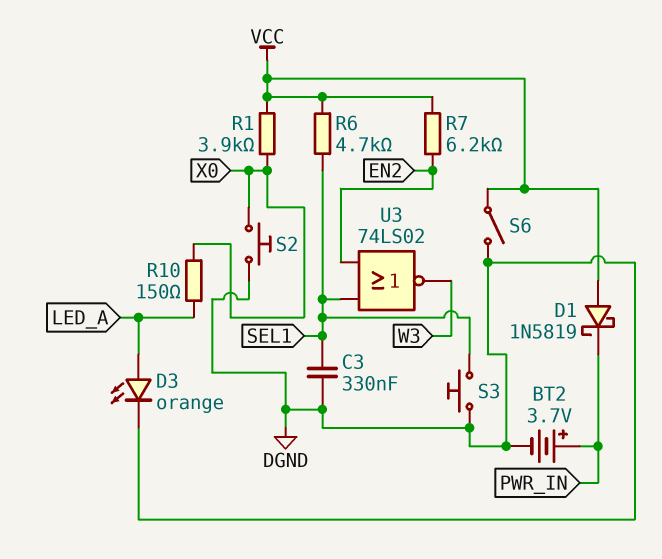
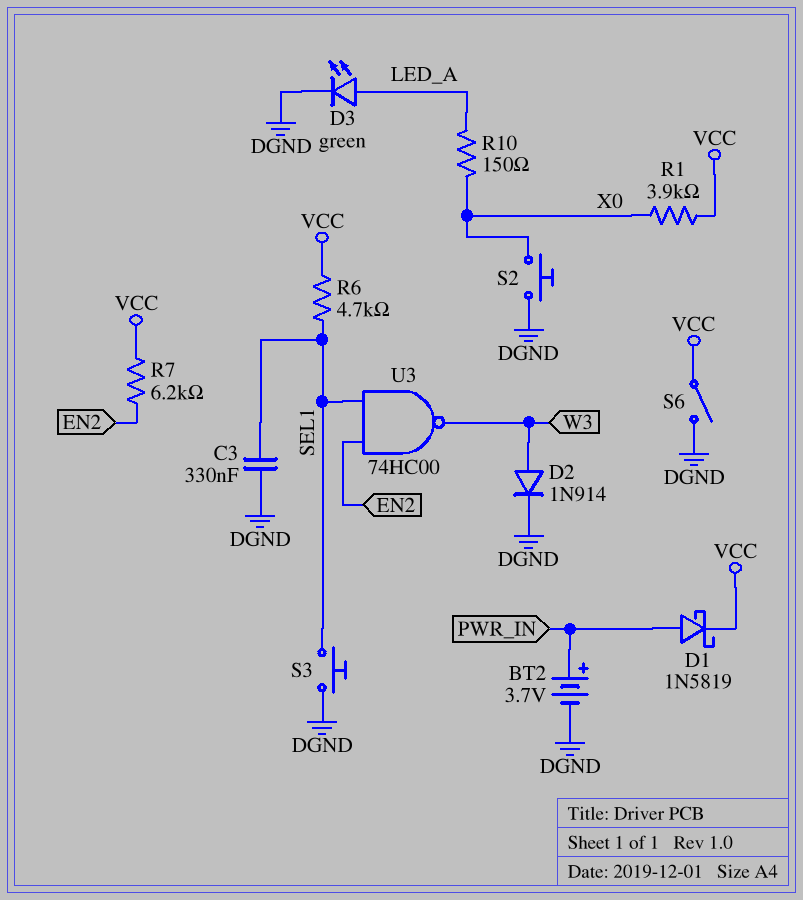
D1: schottky 1N5819 (A VCC, K PWR_IN) -> schottky 1N5819 (A PWR_IN, K VCC)
D2: none -> diode 1N914 (A W3, K DGND)
D3: LED orange (A LED_A, K DGND) -> LED green (A LED_A, K DGND)
U3: NOR 74LS02 (in EN2, in SEL1, out W3) -> NAND 74HC00 (in EN2, in SEL1, out W3)

